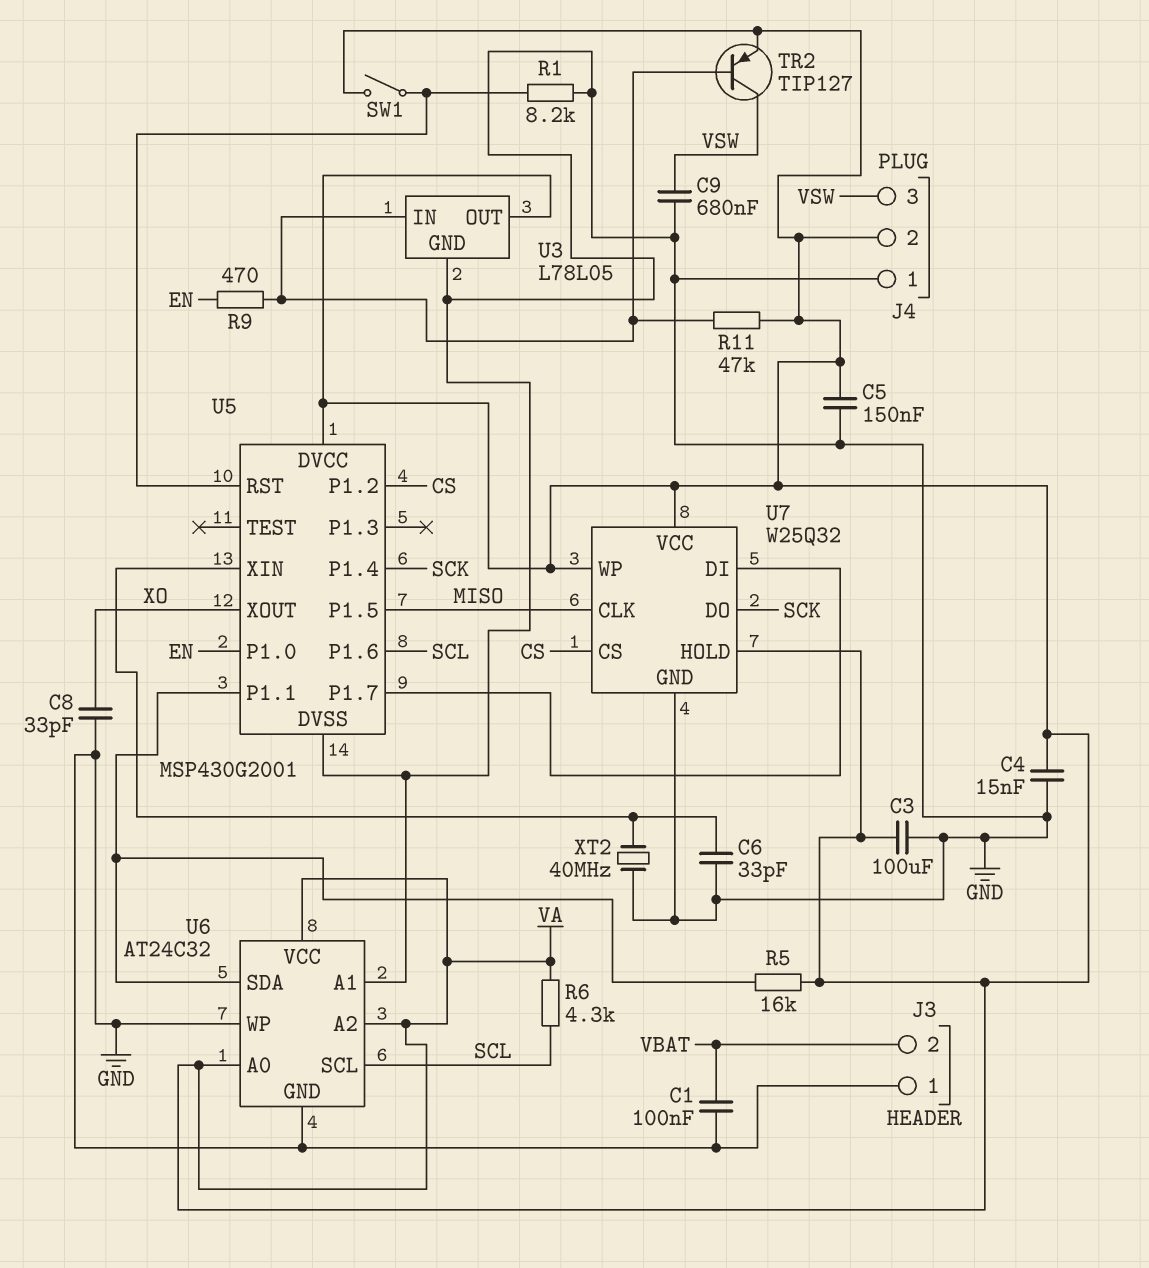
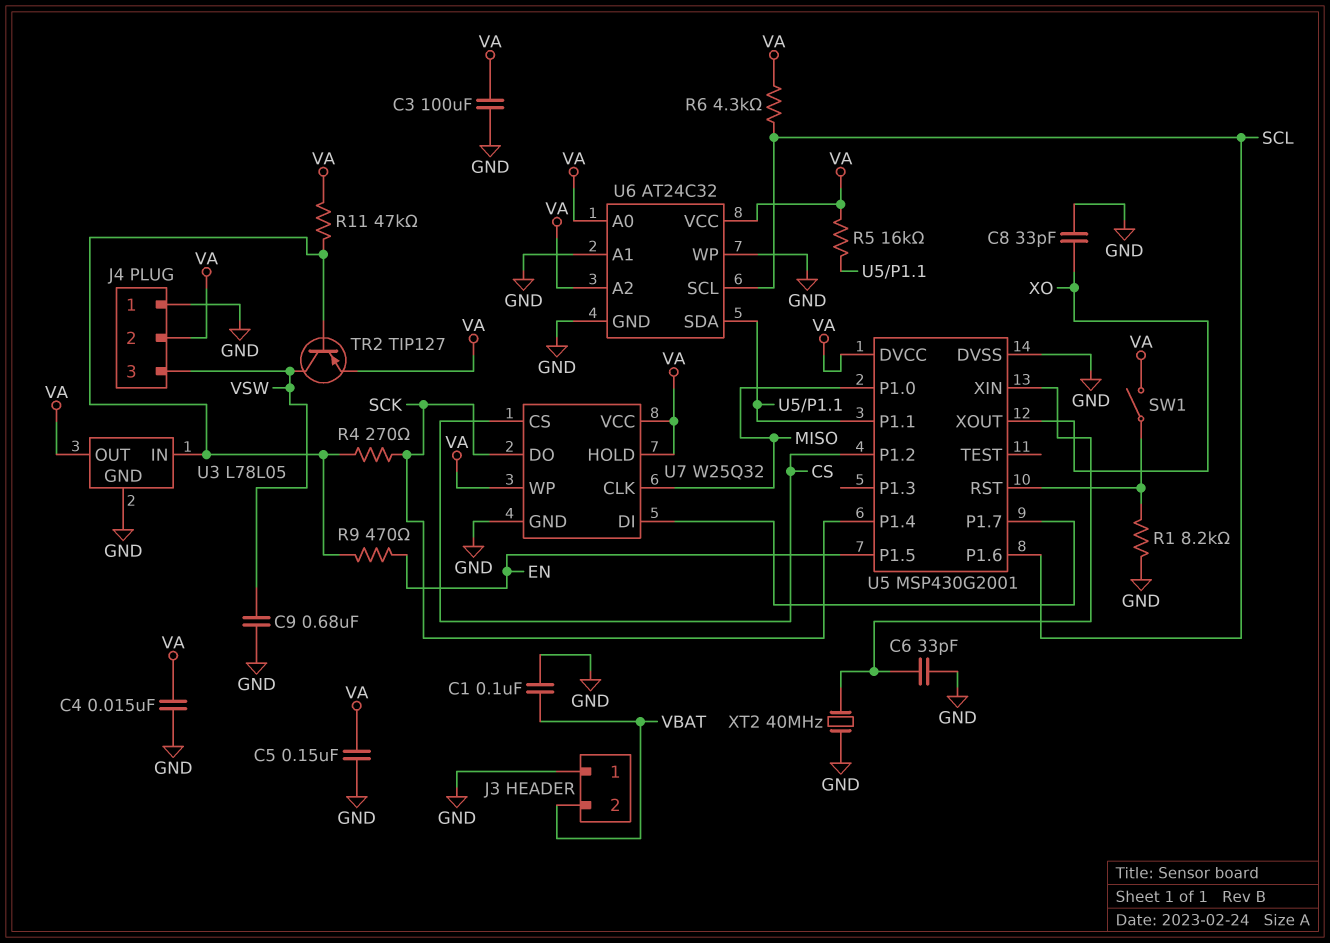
R4: none -> 270 (SCK, U3/IN)
U5 pin P1.0: EN -> MISO
U5 pin P1.5: MISO -> EN

